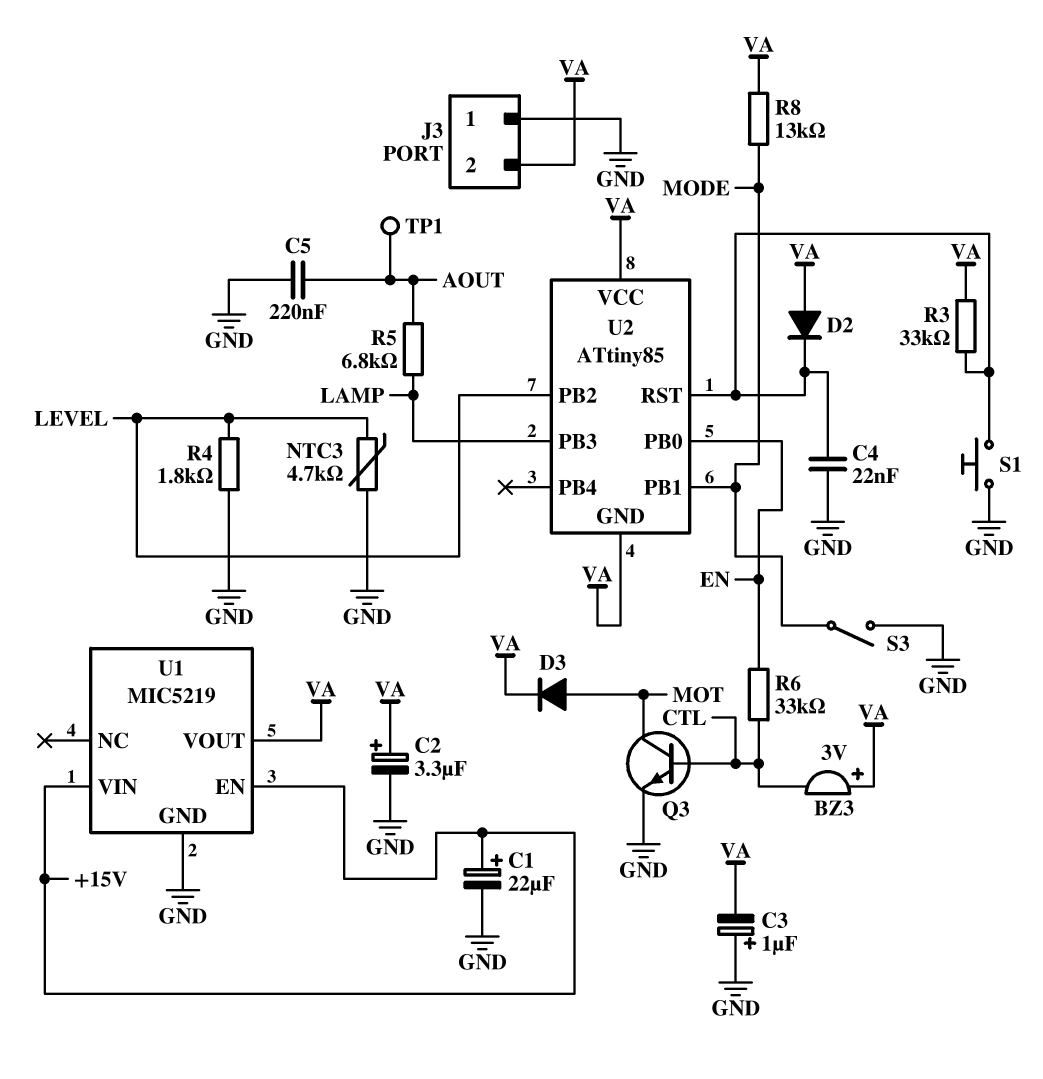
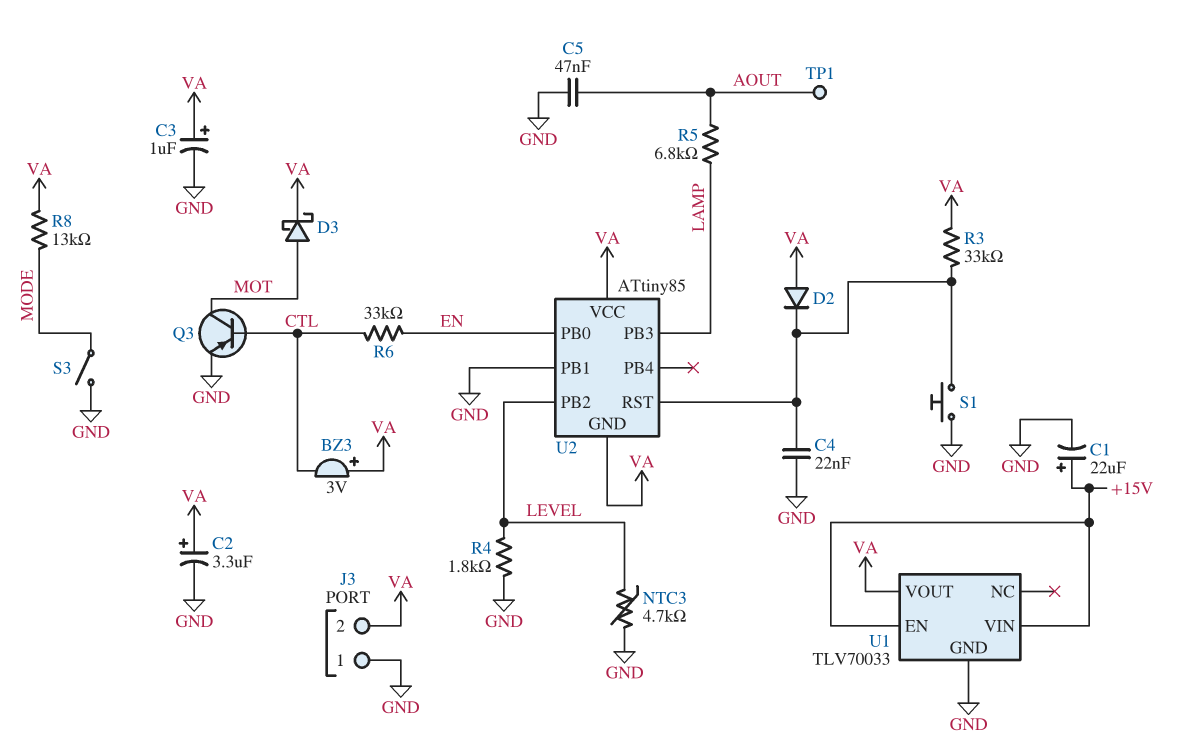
C3: 1uF (plus GND, minus VA) -> 1uF (plus VA, minus GND)
C5: 220nF (AOUT, GND) -> 47nF (AOUT, GND)
D3: diode (A MOT, K VA) -> schottky (A MOT, K VA)
Q3: NPN (B CTL, C MOT, E GND) -> PNP (B CTL, C MOT, E GND)
U1: MIC5219 -> TLV70033
U2 pin PB1: MODE -> GND

